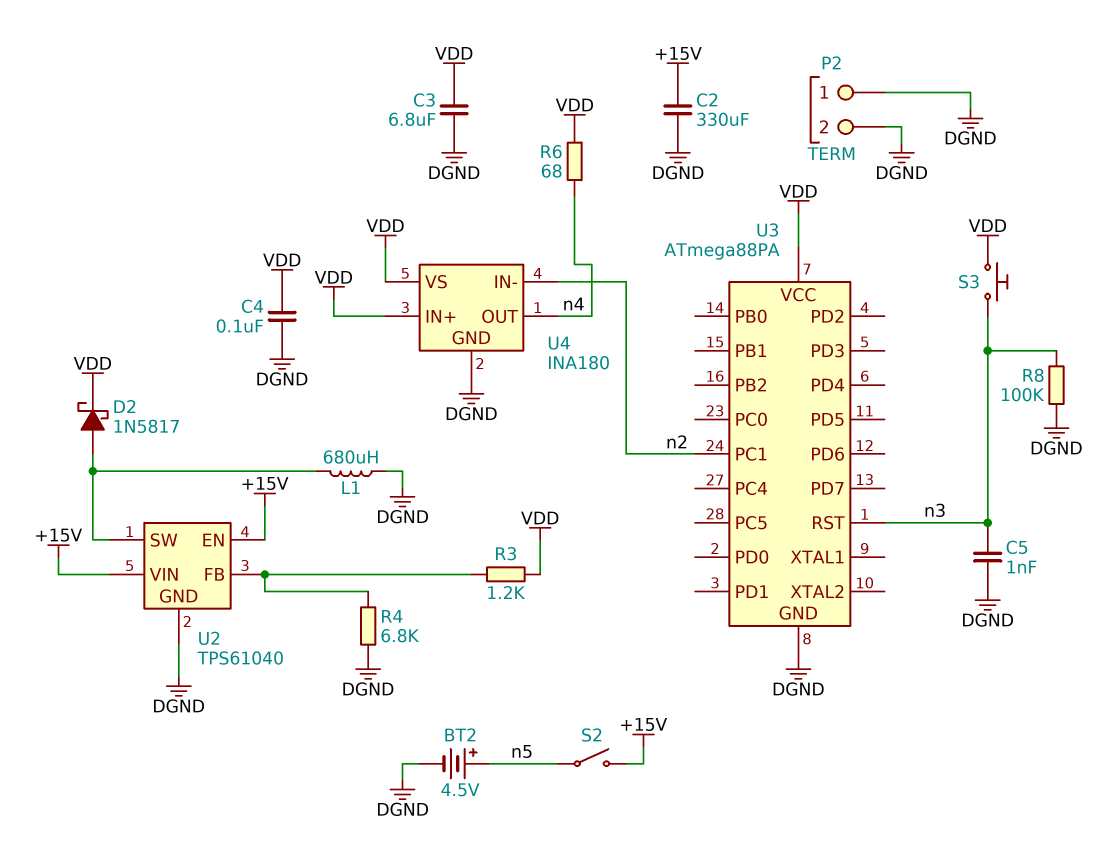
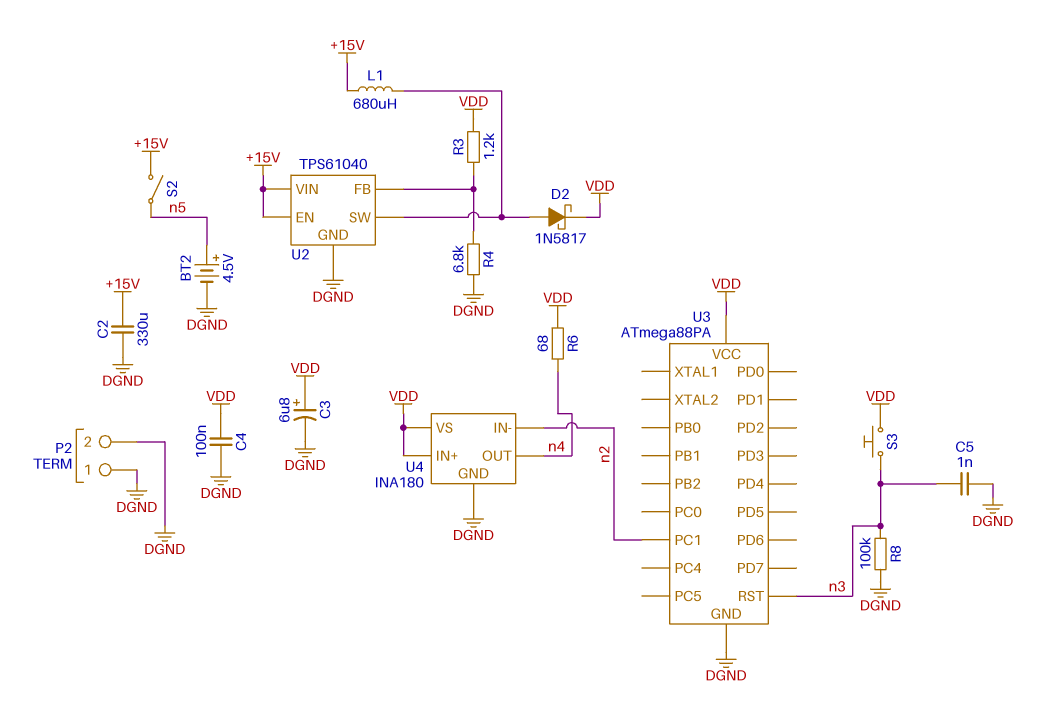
C3: 6.8uF (DGND, VDD) -> 6.8uF (plus VDD, minus DGND)
L1: 680uH (DGND, U2/SW) -> 680uH (+15V, U2/SW)

